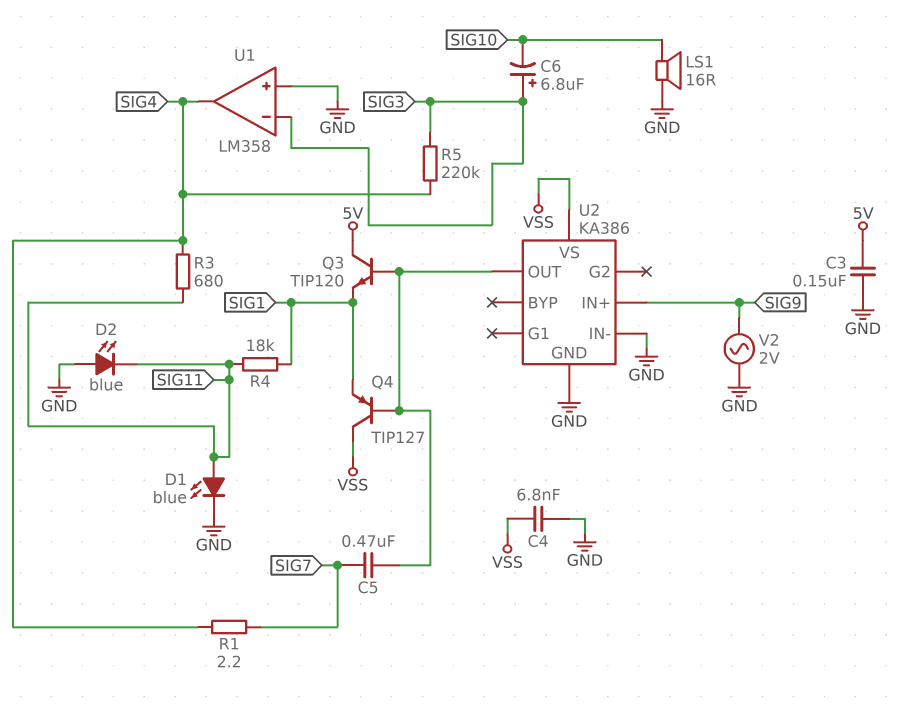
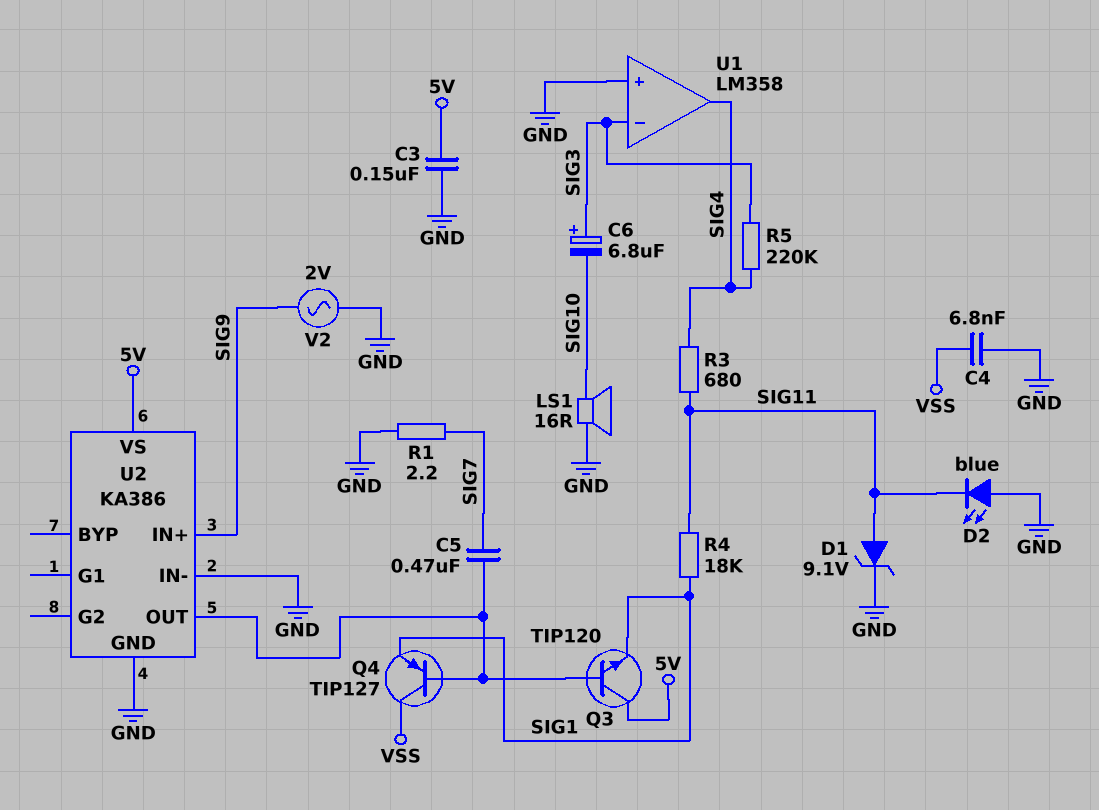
D1: LED blue (A SIG11, K GND) -> zener 9.1V (A SIG11, K GND)
R1: 2.2 (SIG4, SIG7) -> 2.2 (GND, SIG7)
U2 pin VS: VSS -> 5V

